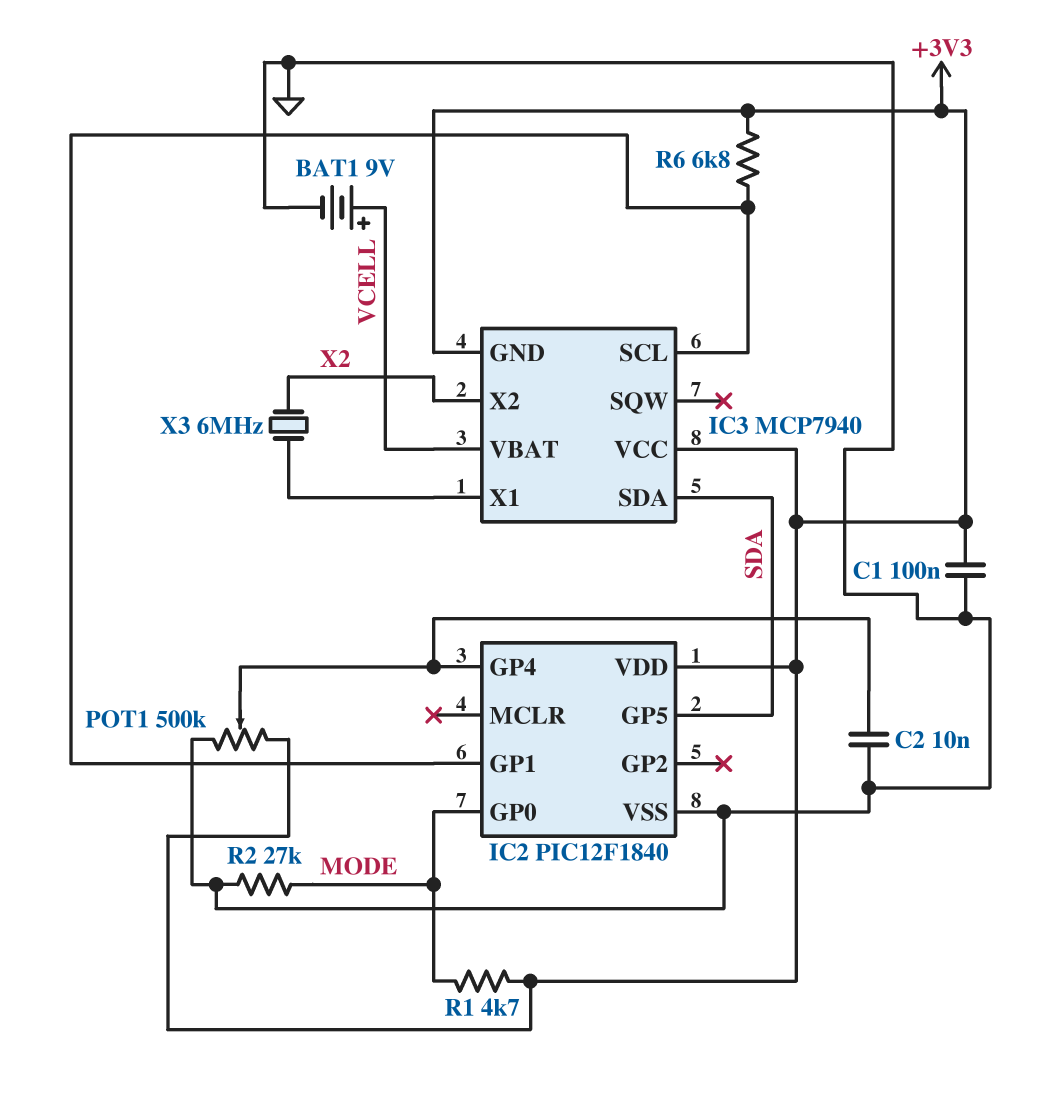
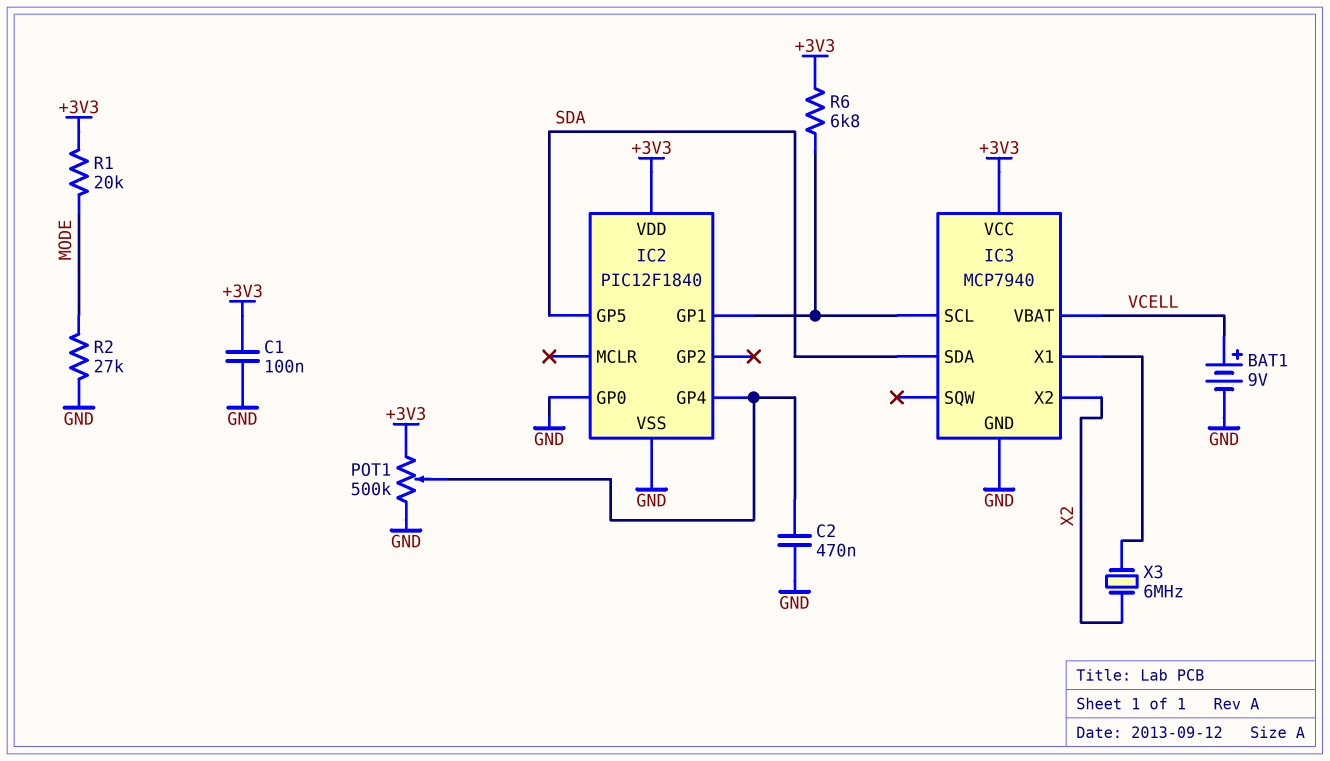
C2: 10nF (GND, IC2/GP4) -> 470nF (GND, IC2/GP4)
IC2 pin GP0: MODE -> GND
IC3 pin GND: +3V3 -> GND
R1: 4.7k (+3V3, MODE) -> 20k (+3V3, MODE)

